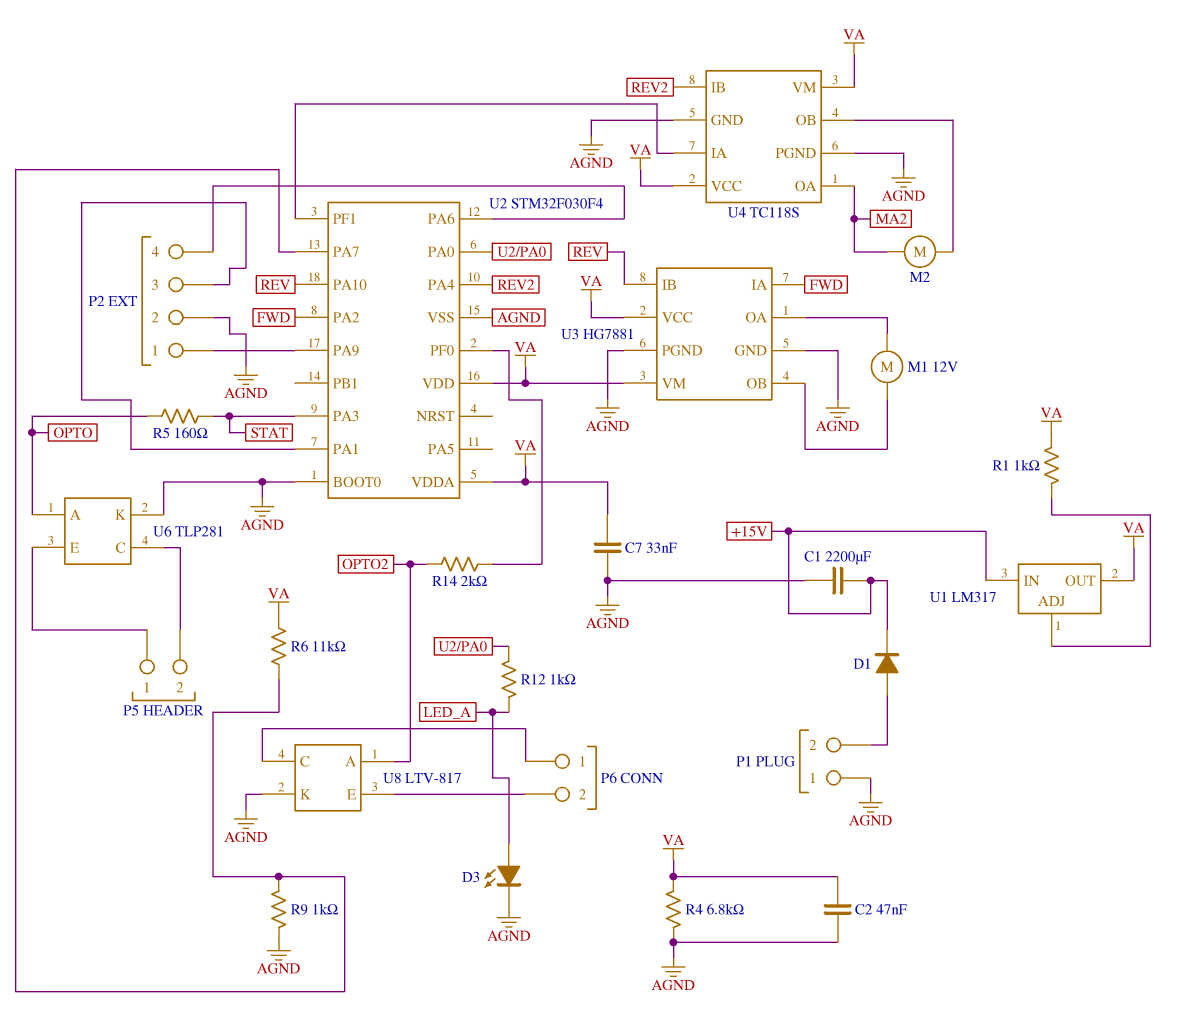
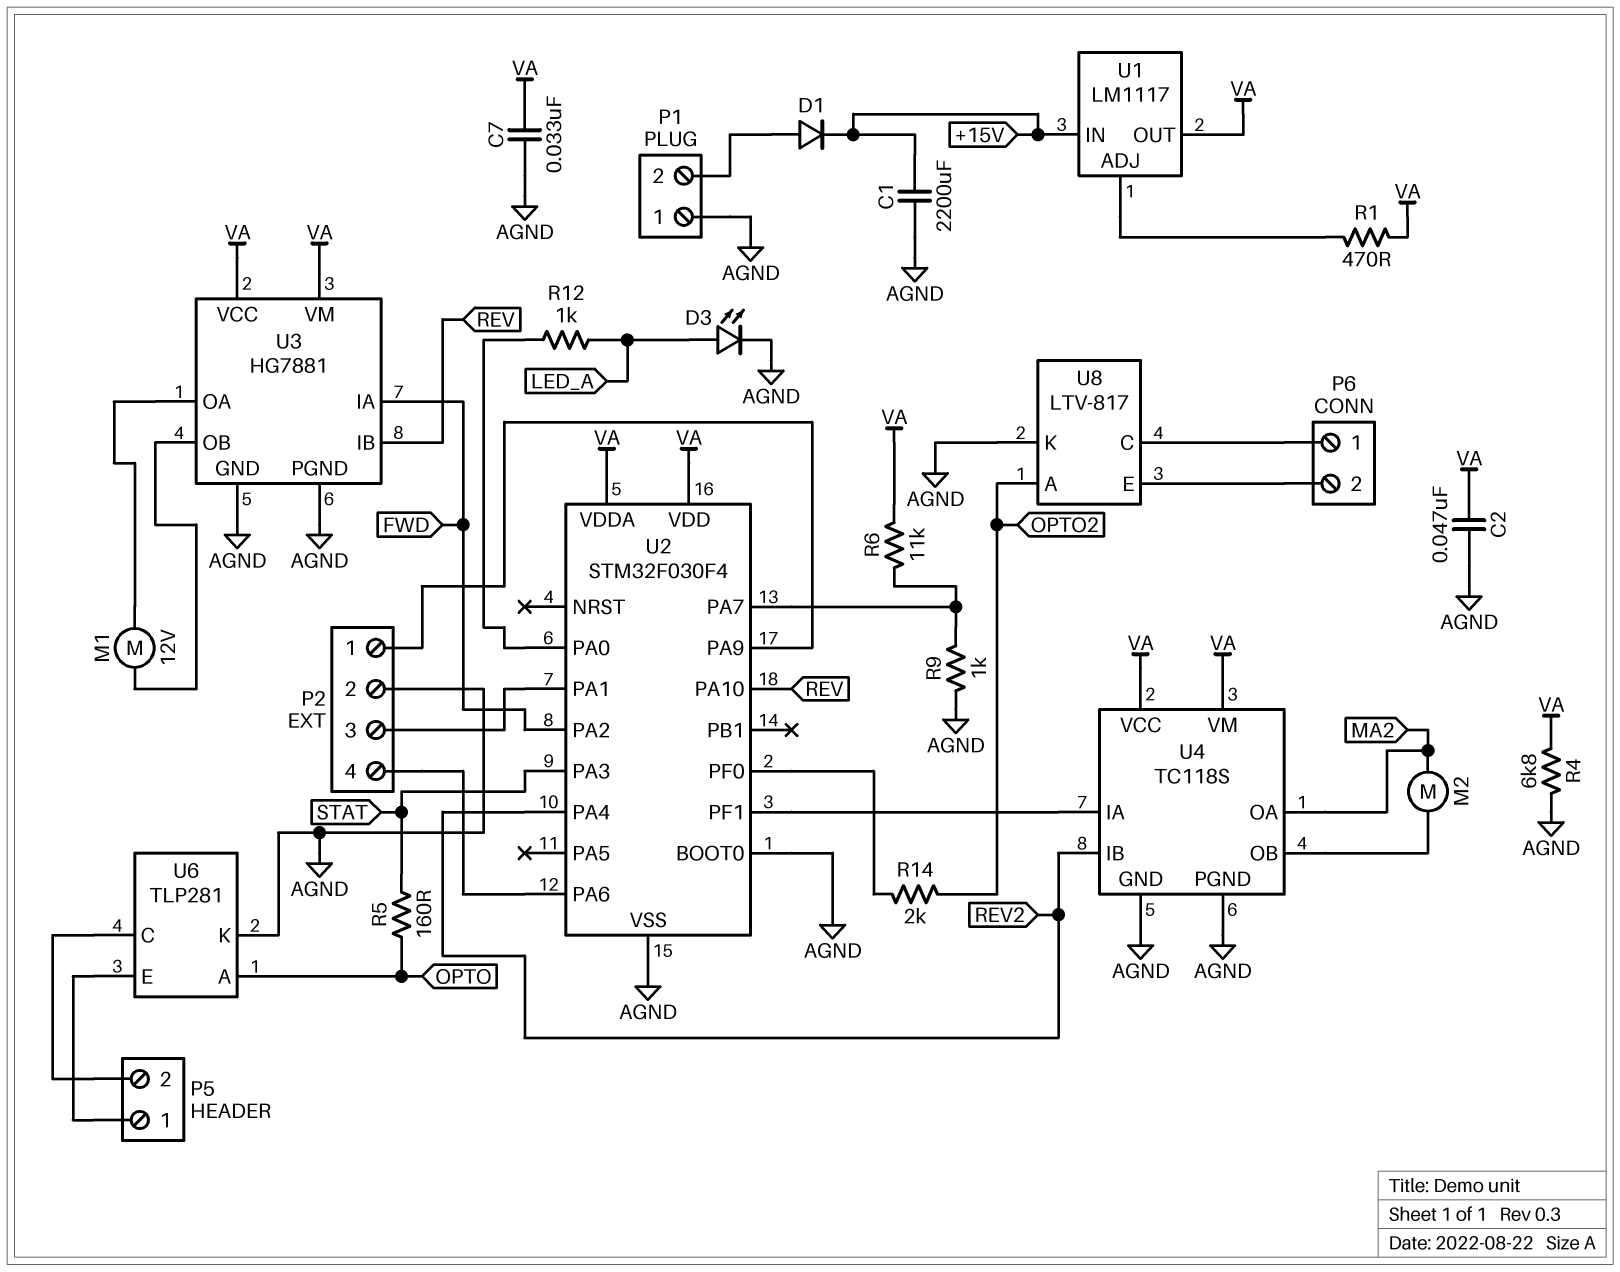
R1: 1k (U1/ADJ, VA) -> 470 (U1/ADJ, VA)
U1: LM317 -> LM1117

